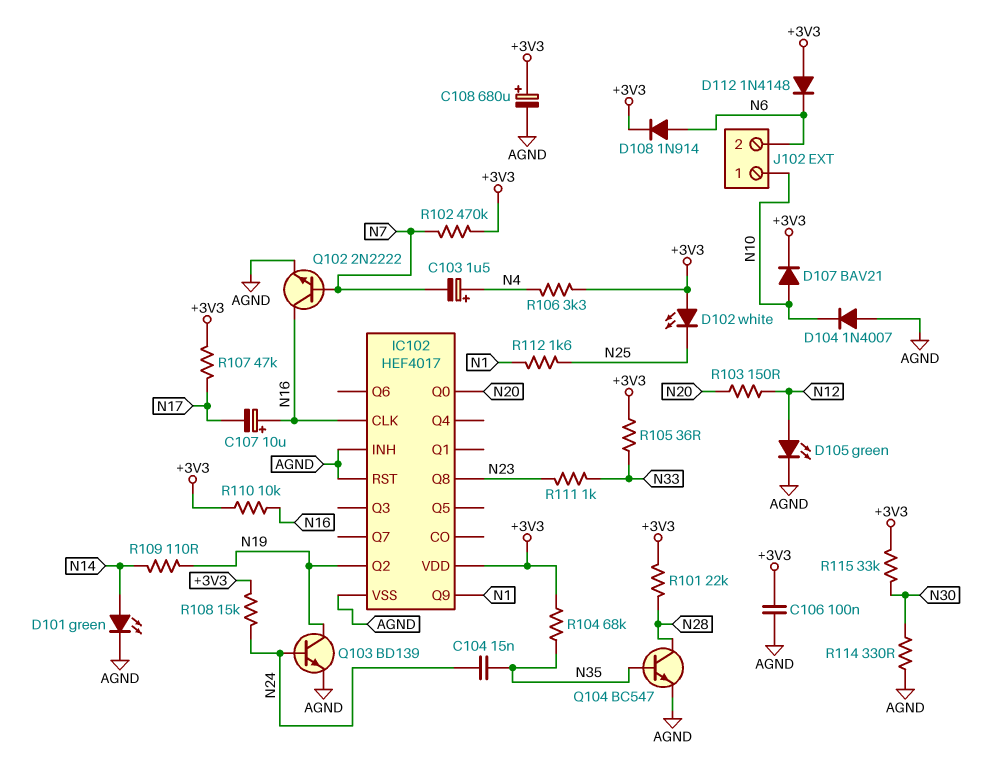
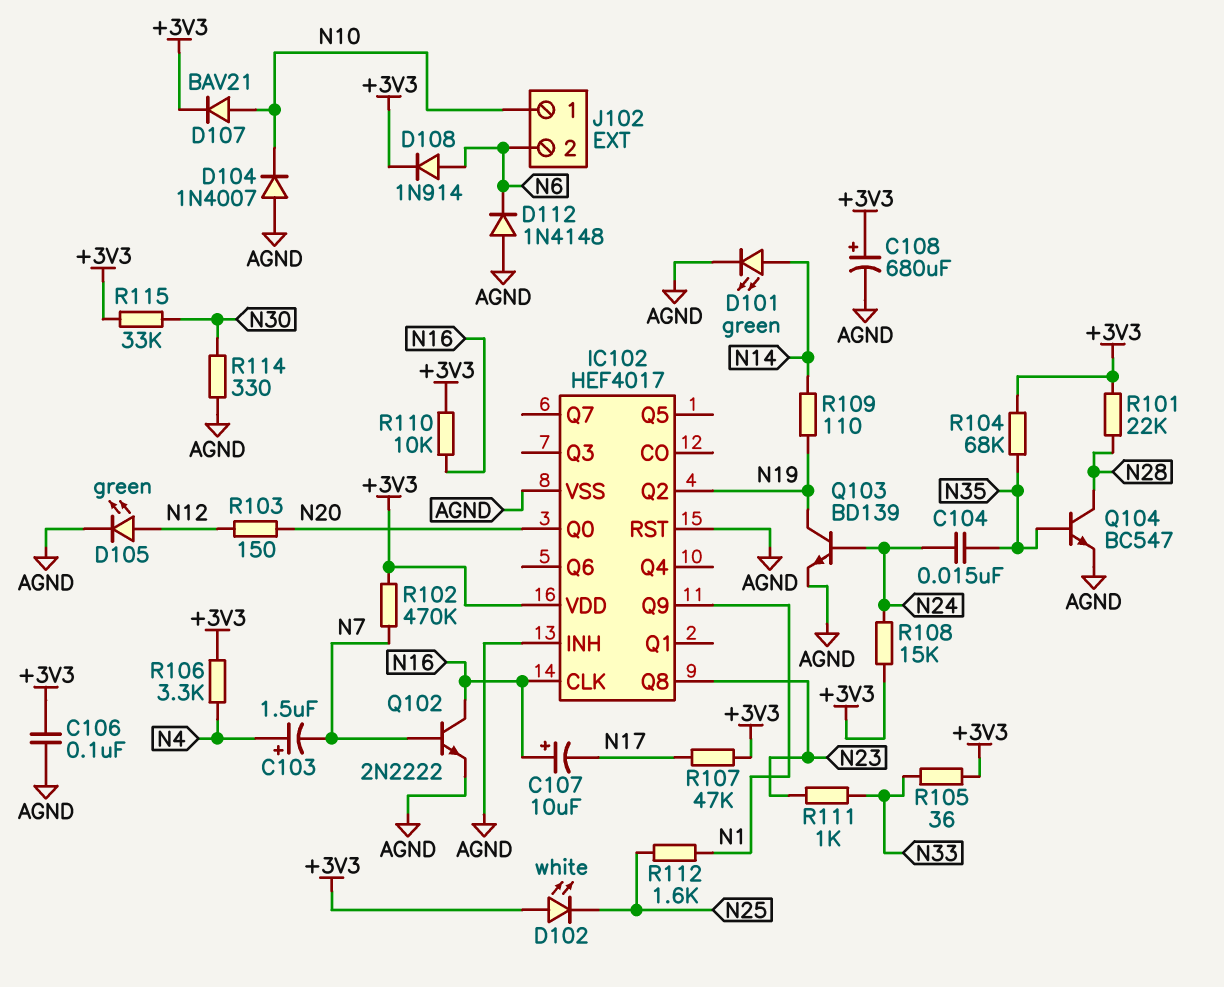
D112: diode 1N4148 (A +3V3, K N6) -> diode 1N4148 (A AGND, K N6)

